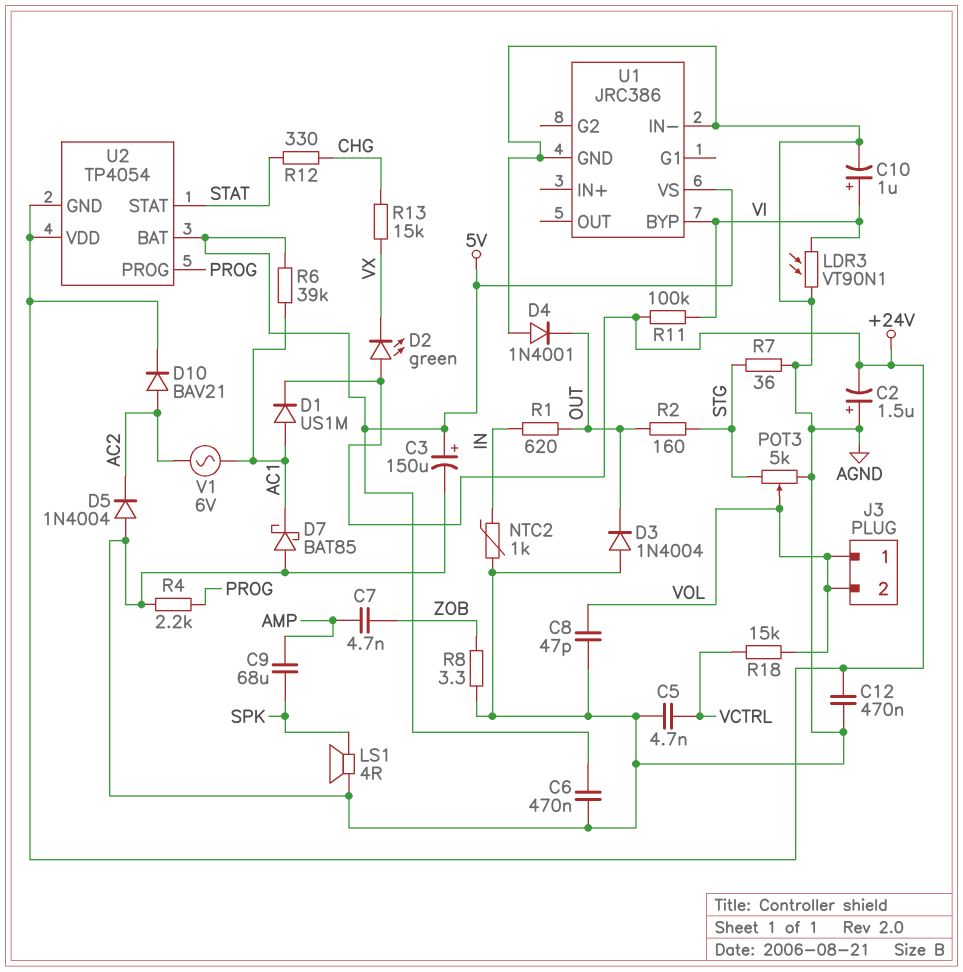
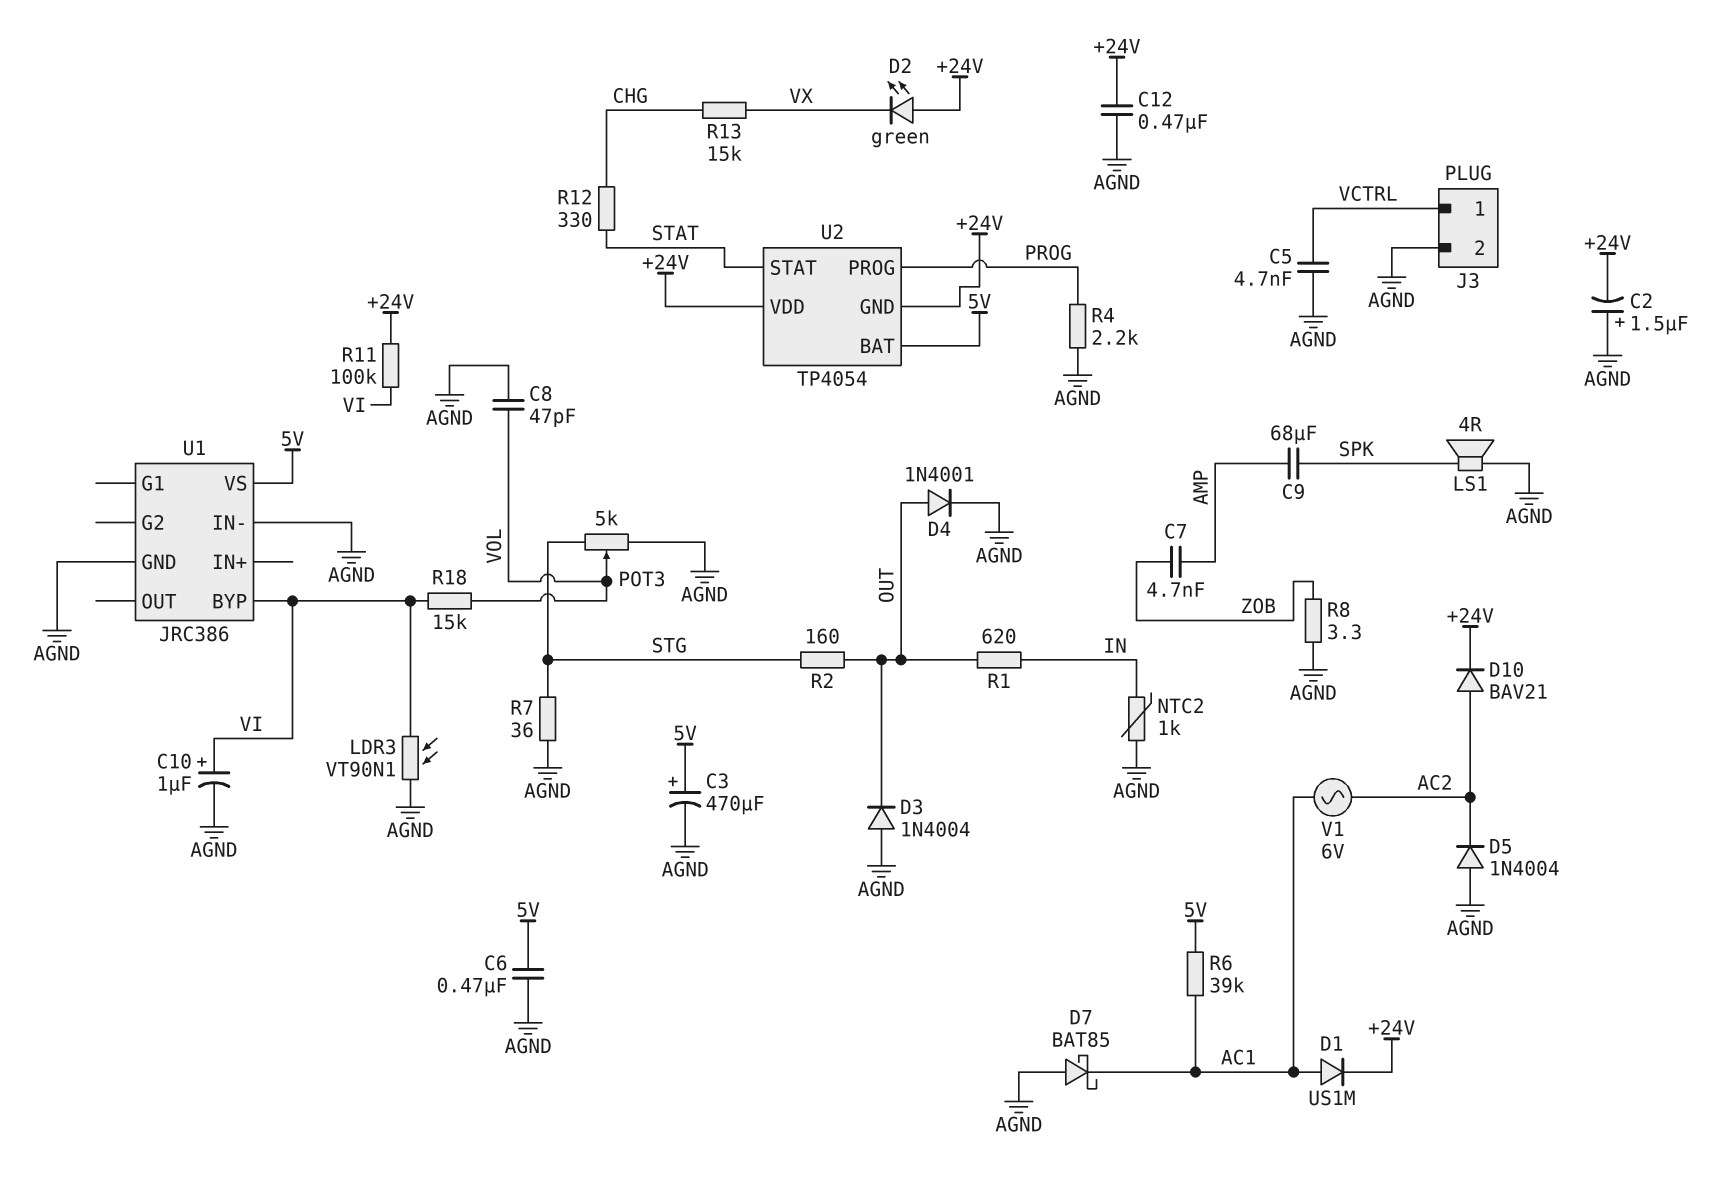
C3: 150uF (plus 5V, minus AGND) -> 470uF (plus 5V, minus AGND)
D4: diode 1N4001 (A AGND, K OUT) -> diode 1N4001 (A OUT, K AGND)
J3 pin 1: VOL -> VCTRL
J3 pin 2: VOL -> AGND
R18: 15k (VCTRL, VOL) -> 15k (VI, VOL)

